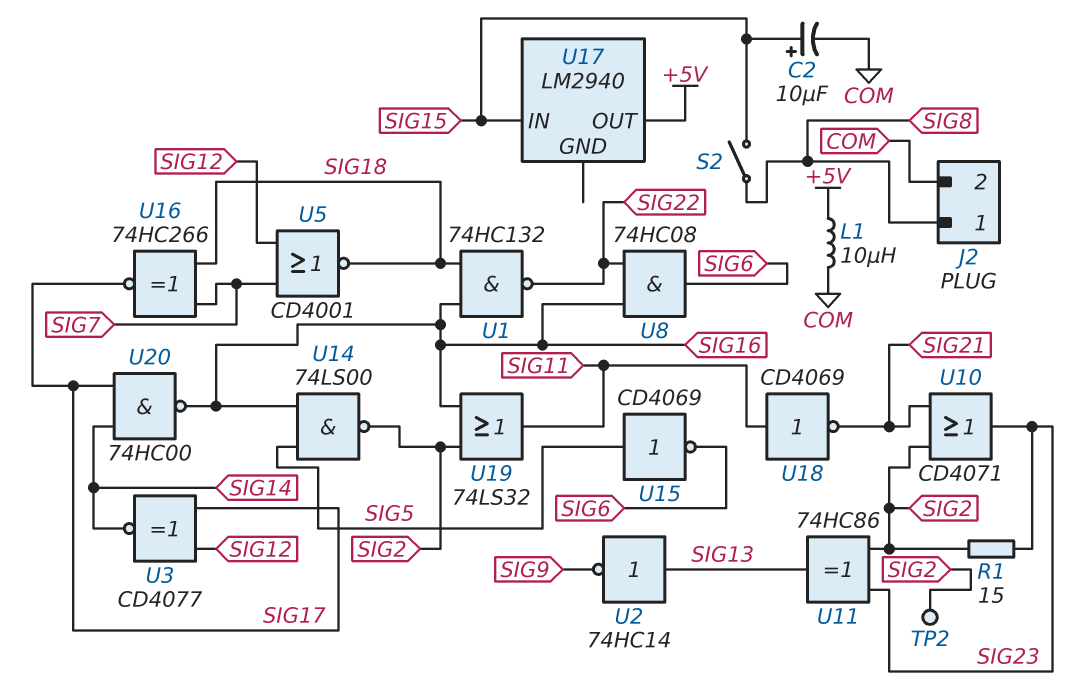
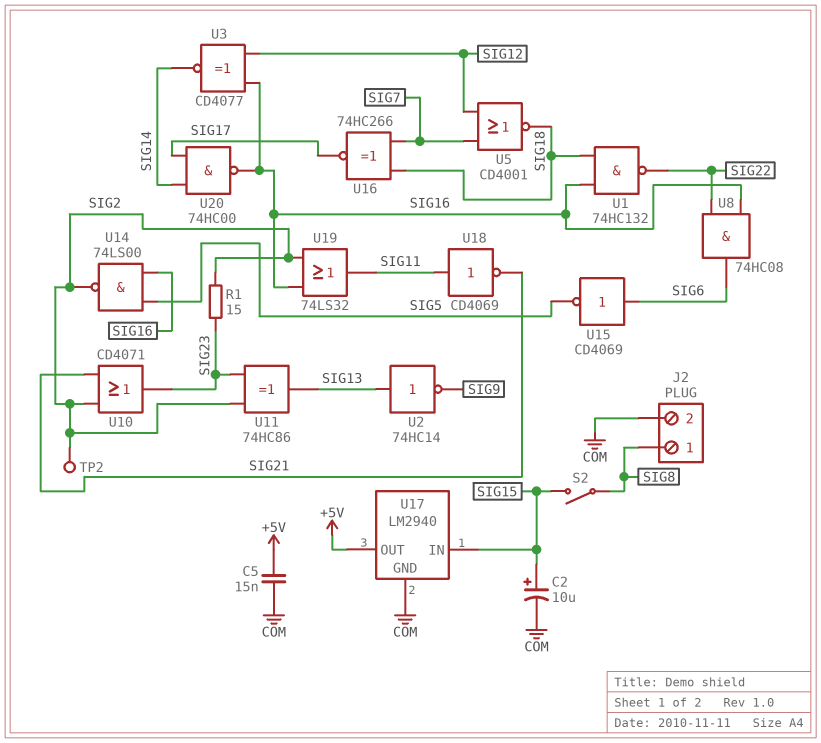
C5: none -> 15nF (+5V, COM)
L1: 10uH (+5V, COM) -> none
U3: XNOR CD4077 (in SIG12, in SIG17, out SIG14) -> XNOR CD4077 (in SIG12, in SIG16, out SIG14)
U15: NOT CD4069 (in SIG5, out SIG6) -> NOT CD4069 (in SIG6, out SIG5)
U17 pin GND: none -> COM

